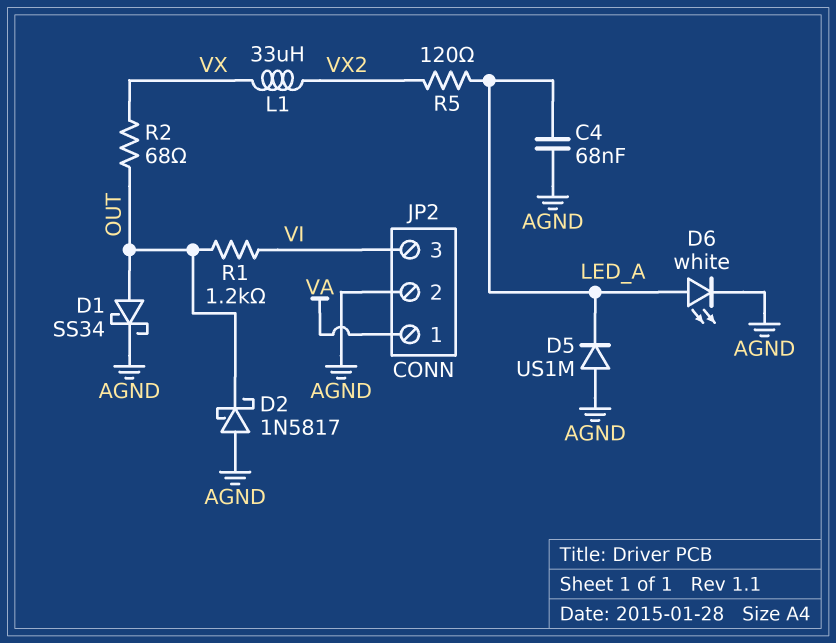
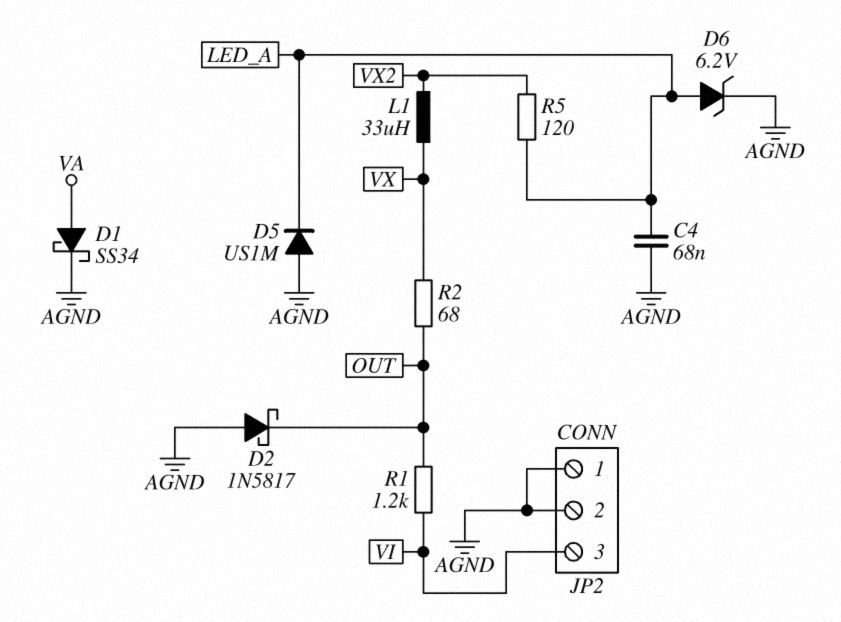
D1: schottky SS34 (A OUT, K AGND) -> schottky SS34 (A VA, K AGND)
D6: LED white (A LED_A, K AGND) -> zener 6.2V (A LED_A, K AGND)
JP2 pin 1: VA -> AGND

